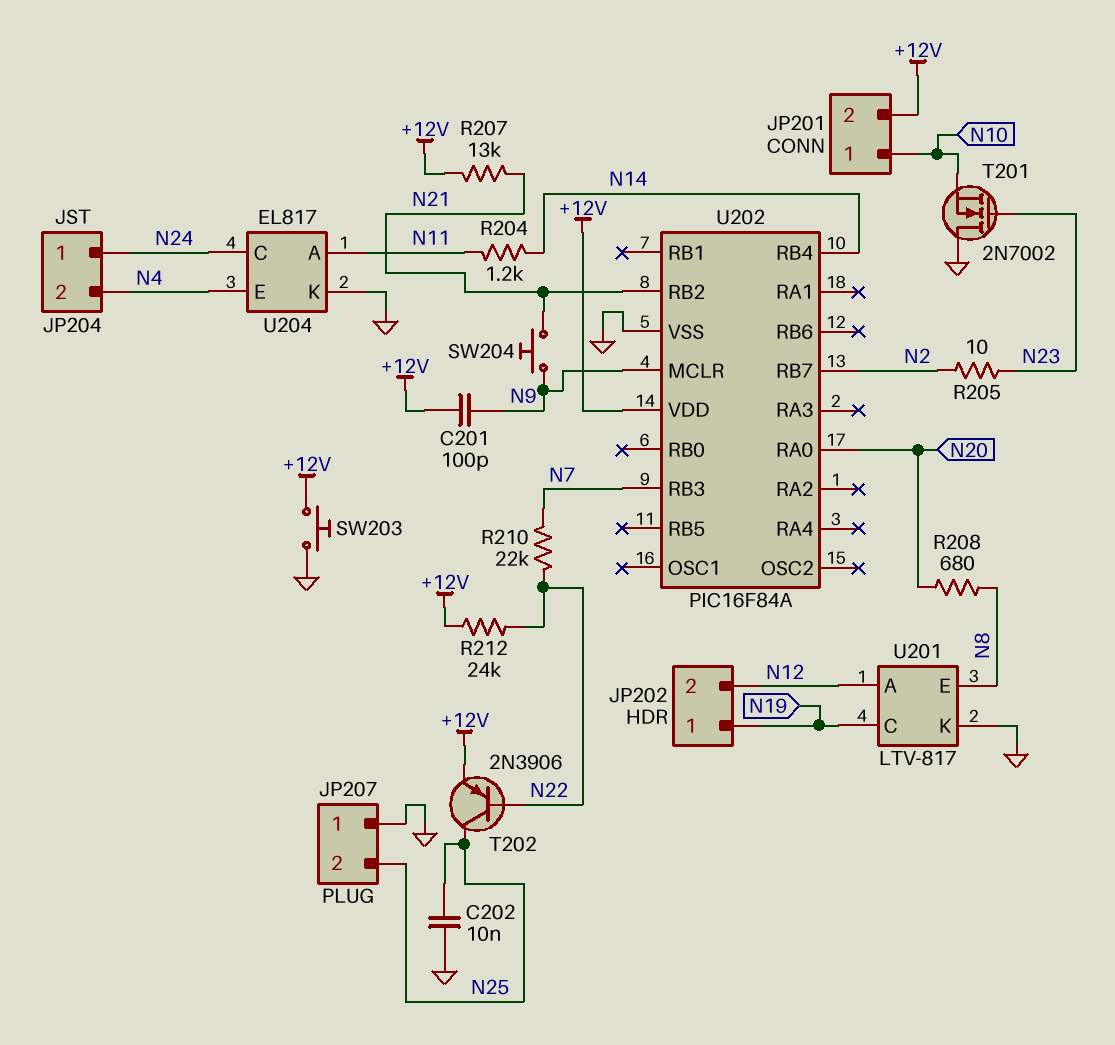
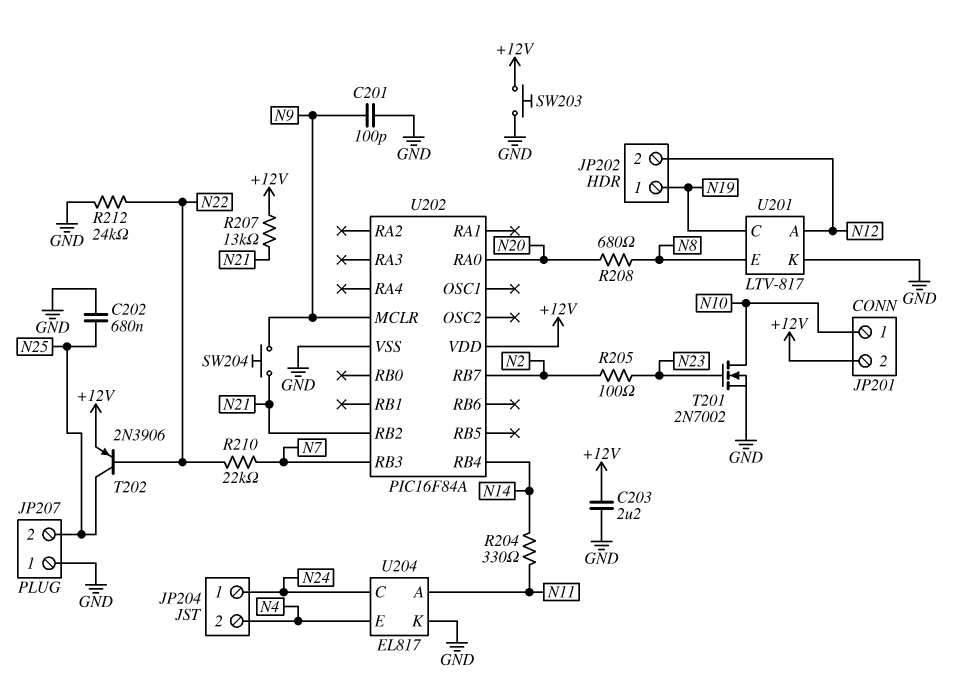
C201: 100pF (+12V, N9) -> 100pF (GND, N9)
C202: 10nF (GND, N25) -> 680nF (GND, N25)
C203: none -> 2.2uF (+12V, GND)
R204: 1.2k (N11, N14) -> 330 (N11, N14)
R205: 10 (N2, N23) -> 100 (N2, N23)
R212: 24k (+12V, N22) -> 24k (GND, N22)
T201: NMOS 2N7002 (G N23, D GND, S N10) -> NMOS 2N7002 (G N23, D N10, S GND)

